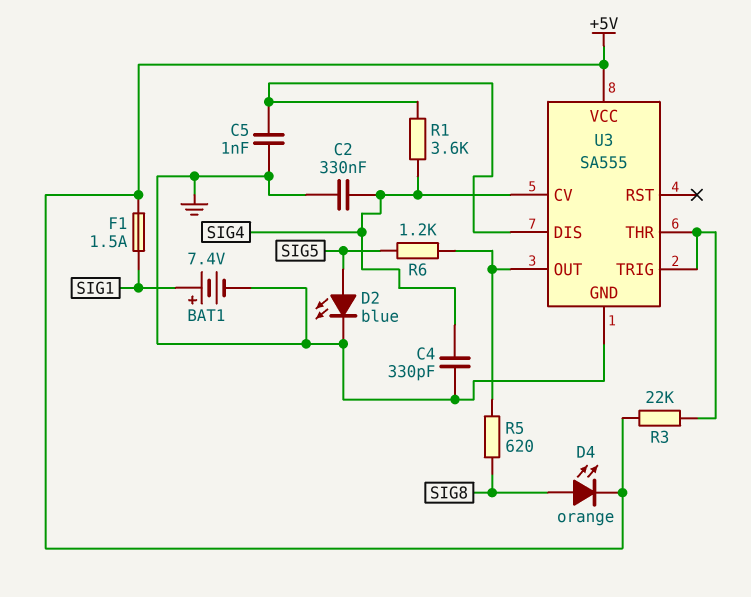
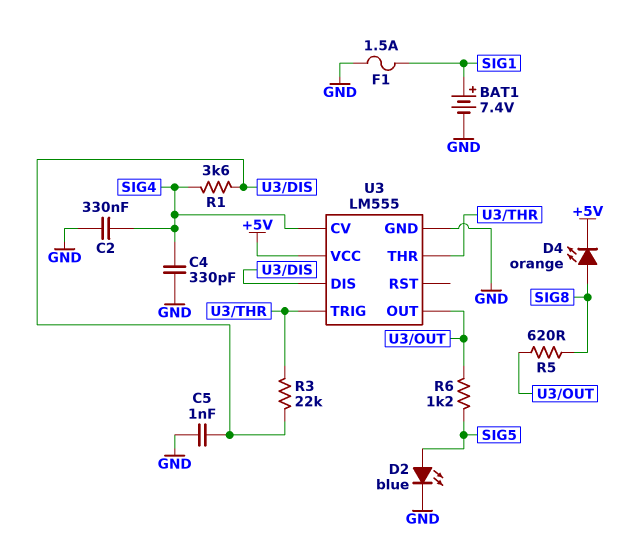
F1: 1.5A (+5V, SIG1) -> 1.5A (GND, SIG1)
R3: 22k (+5V, U3/THR) -> 22k (U3/DIS, U3/THR)
U3: SA555 -> LM555

